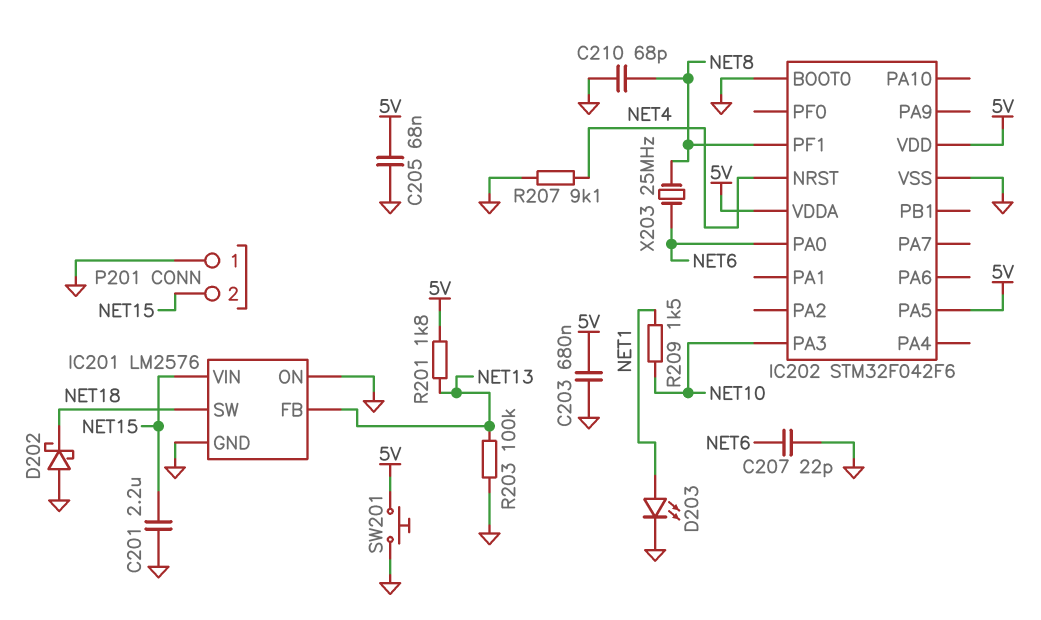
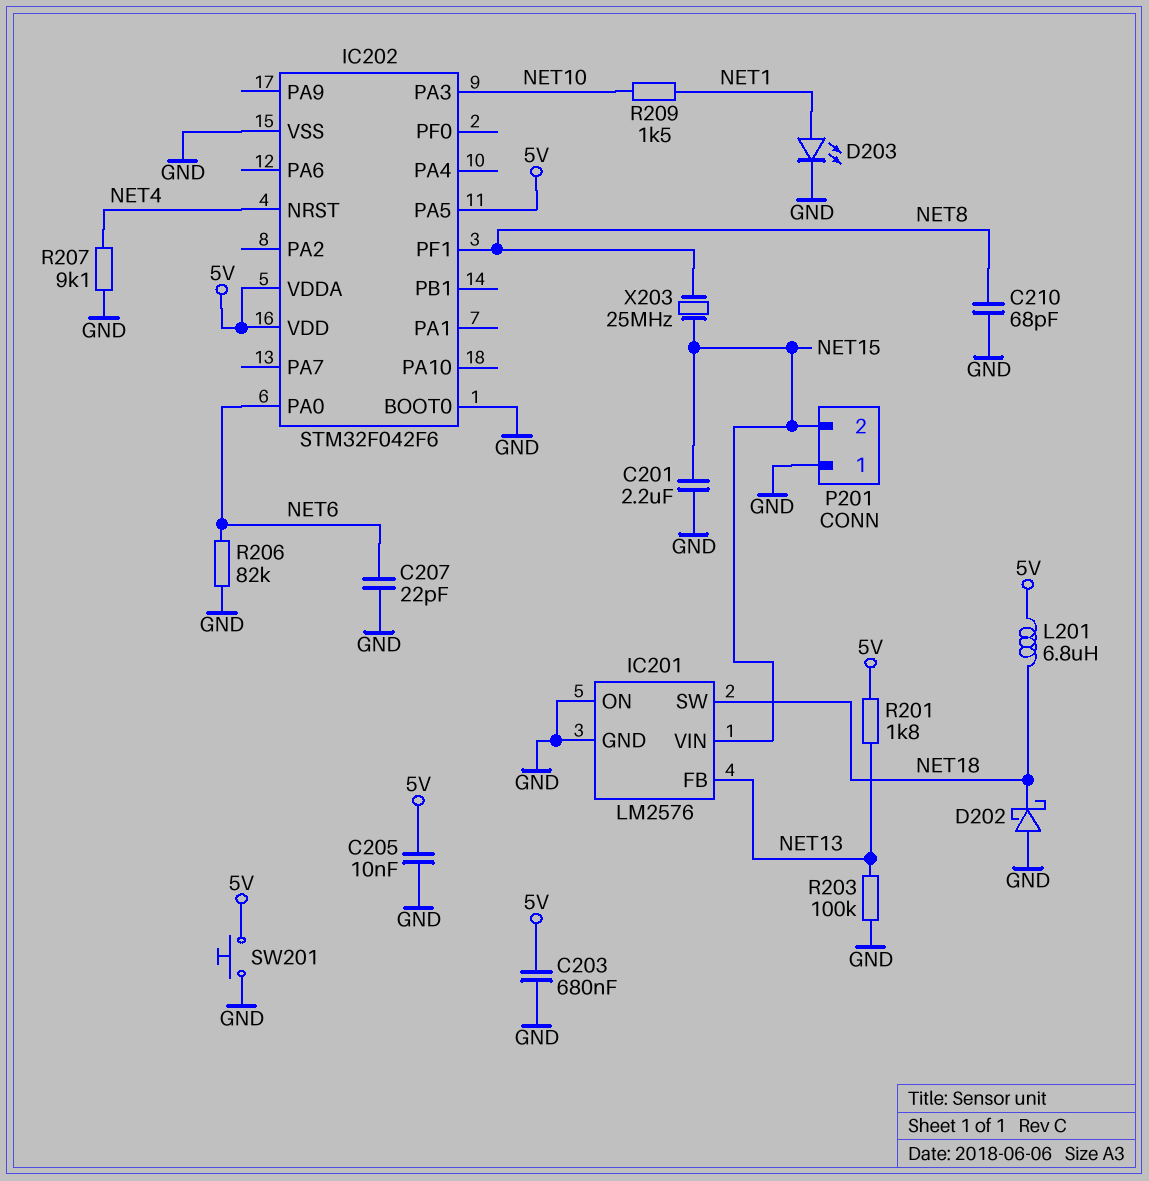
C205: 68nF (5V, GND) -> 10nF (5V, GND)
L201: none -> 6.8uH (5V, NET18)
R206: none -> 82k (GND, NET6)
X203: 25MHz (NET6, NET8) -> 25MHz (NET8, NET15)

